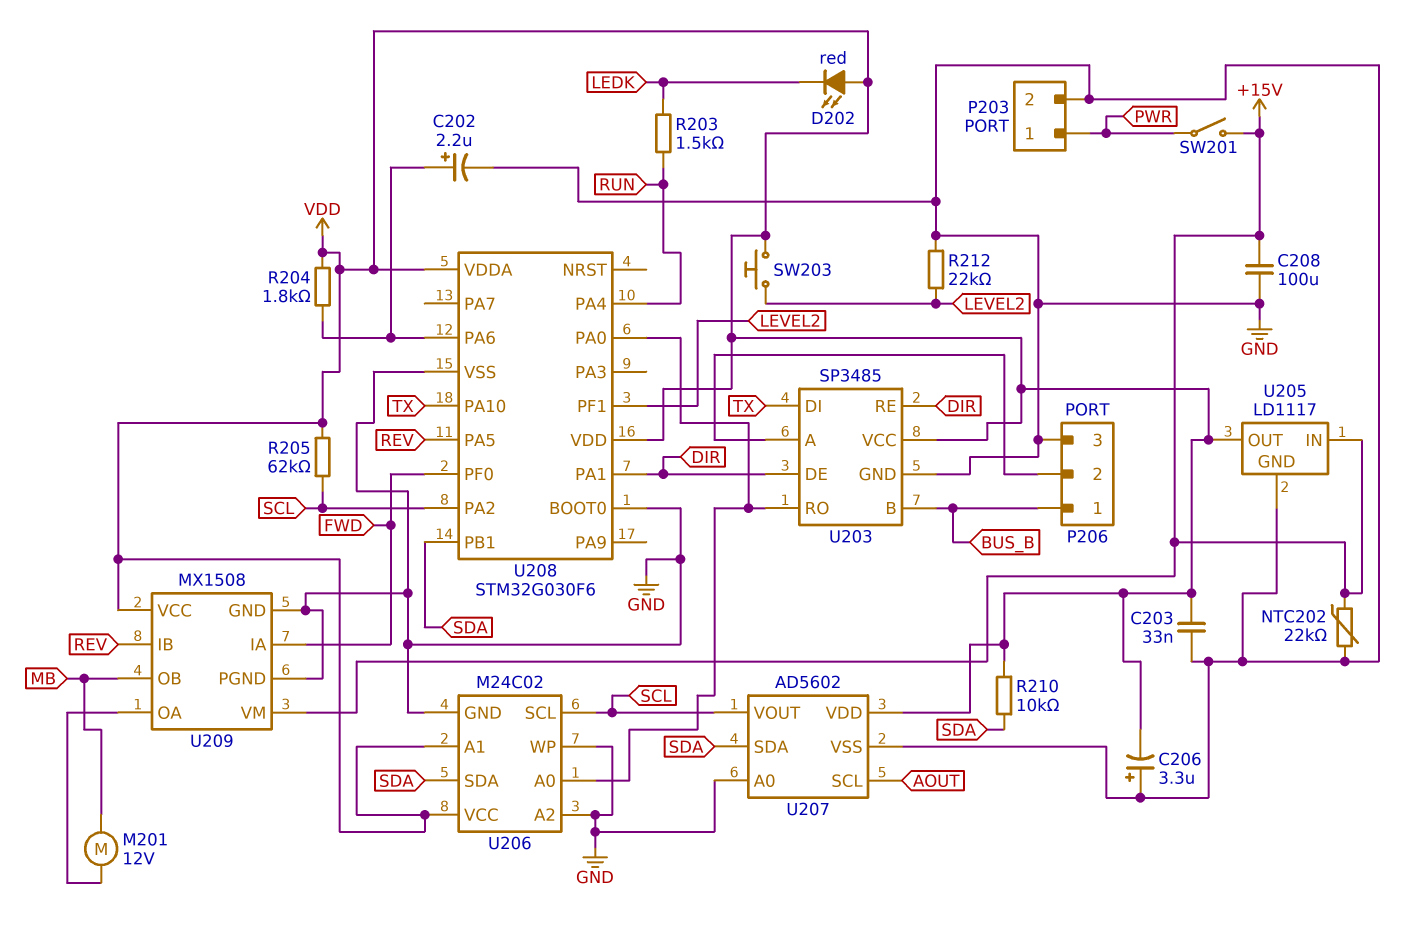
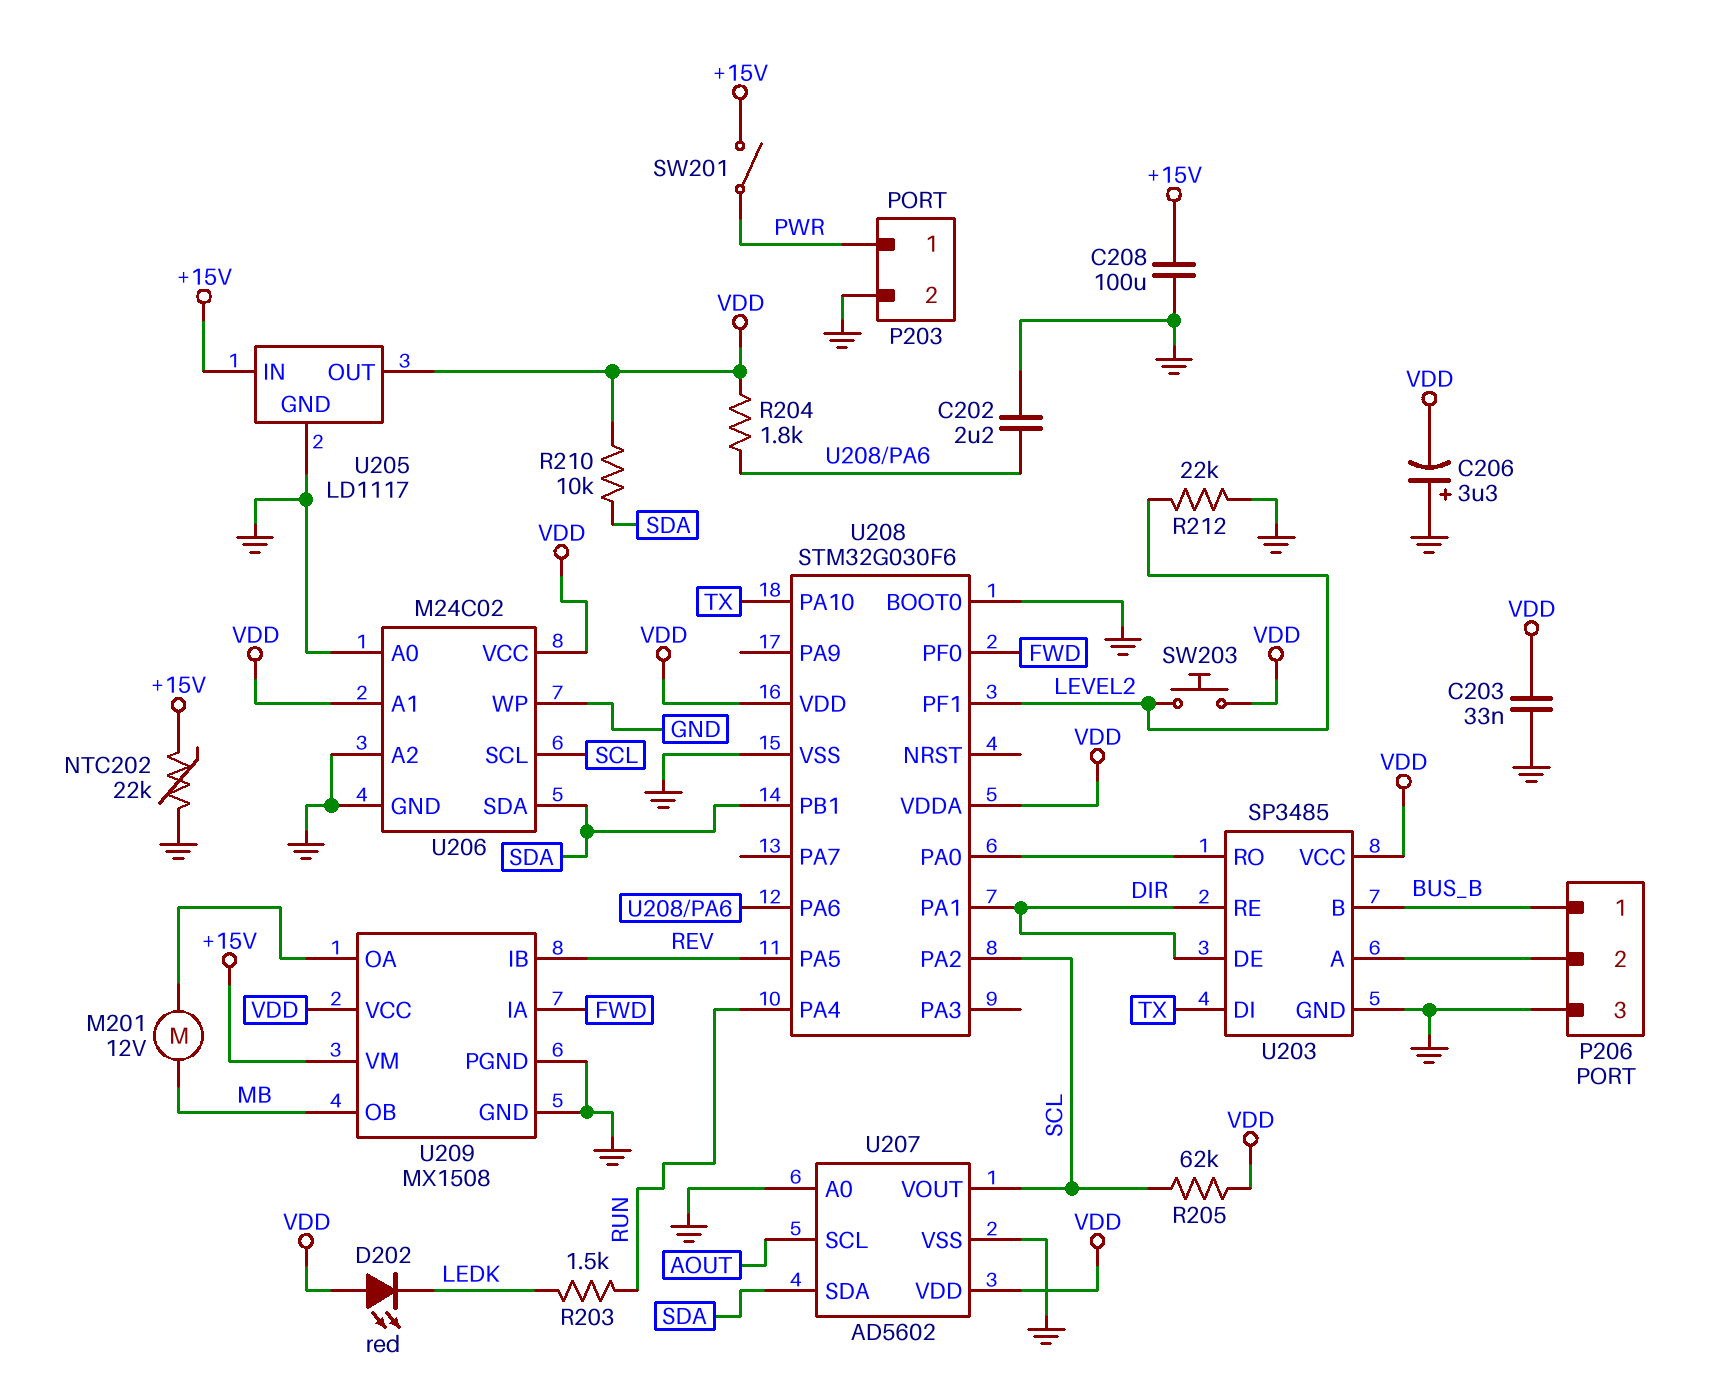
C202: 2.2uF (plus U208/PA6, minus GND) -> 2.2uF (GND, U208/PA6)
U206 pin A0: U203/RO -> GND

